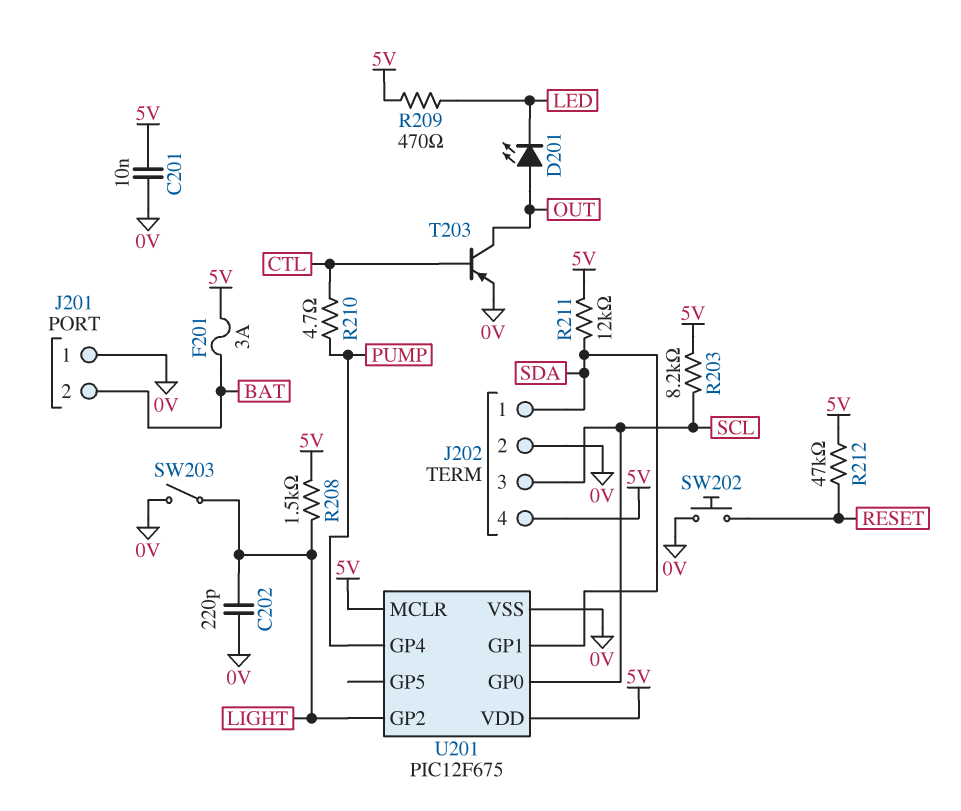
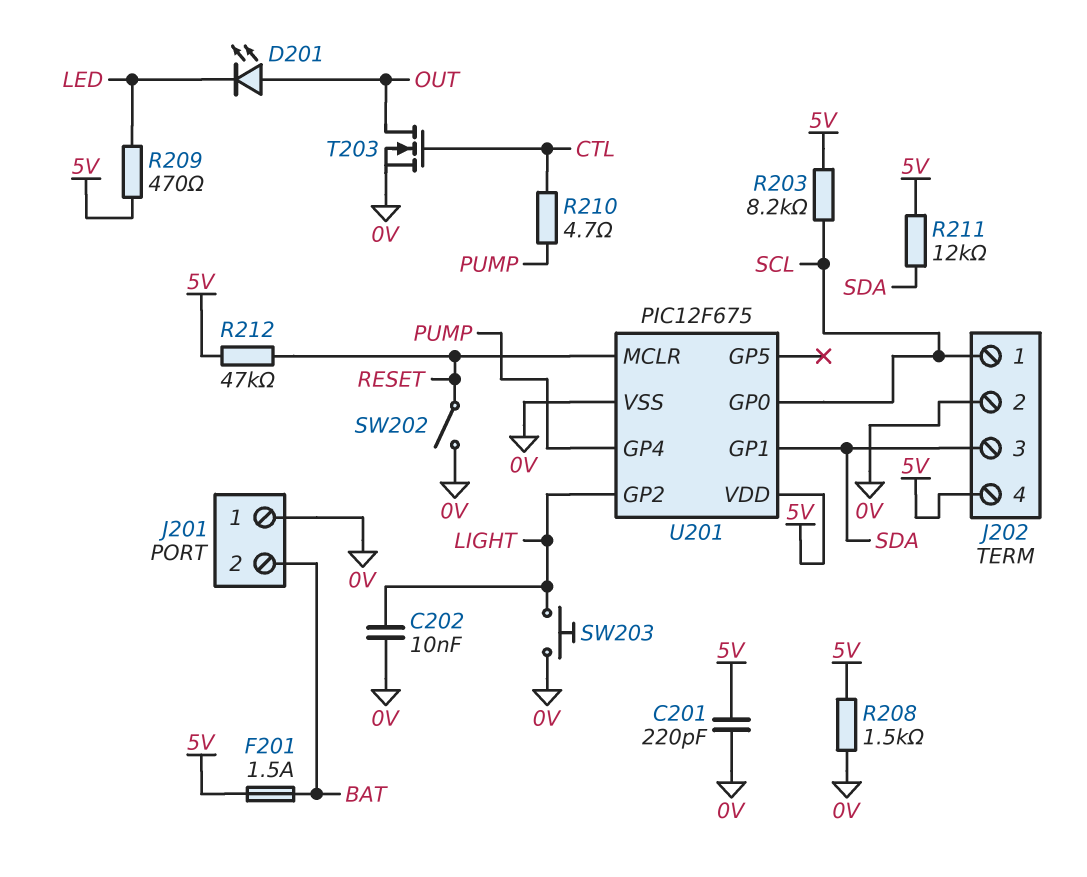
C201: 10nF (0V, 5V) -> 220pF (0V, 5V)
C202: 220pF (0V, LIGHT) -> 10nF (0V, LIGHT)
F201: 3A (5V, BAT) -> 1.5A (5V, BAT)
J202 pin 1: SDA -> SCL
J202 pin 3: SCL -> SDA
R208: 1.5k (5V, LIGHT) -> 1.5k (0V, 5V)
SW202: button (0V, RESET) -> switch (0V, RESET)
SW203: switch (0V, LIGHT) -> button (0V, LIGHT)
T203: PNP (B CTL, C OUT, E 0V) -> NMOS (G CTL, D OUT, S 0V)
U201 pin MCLR: 5V -> RESET

